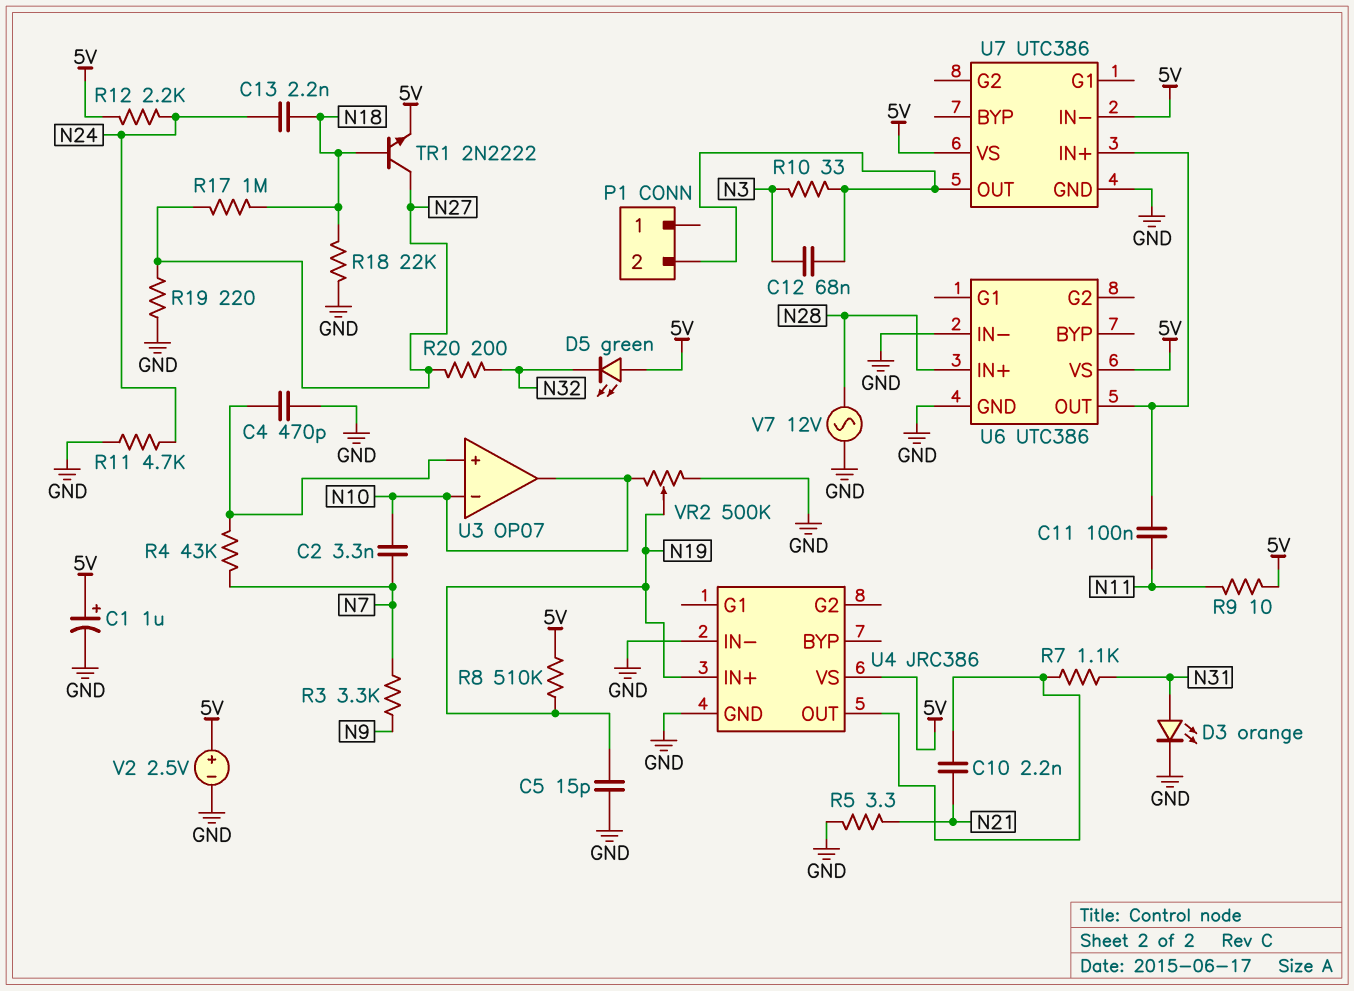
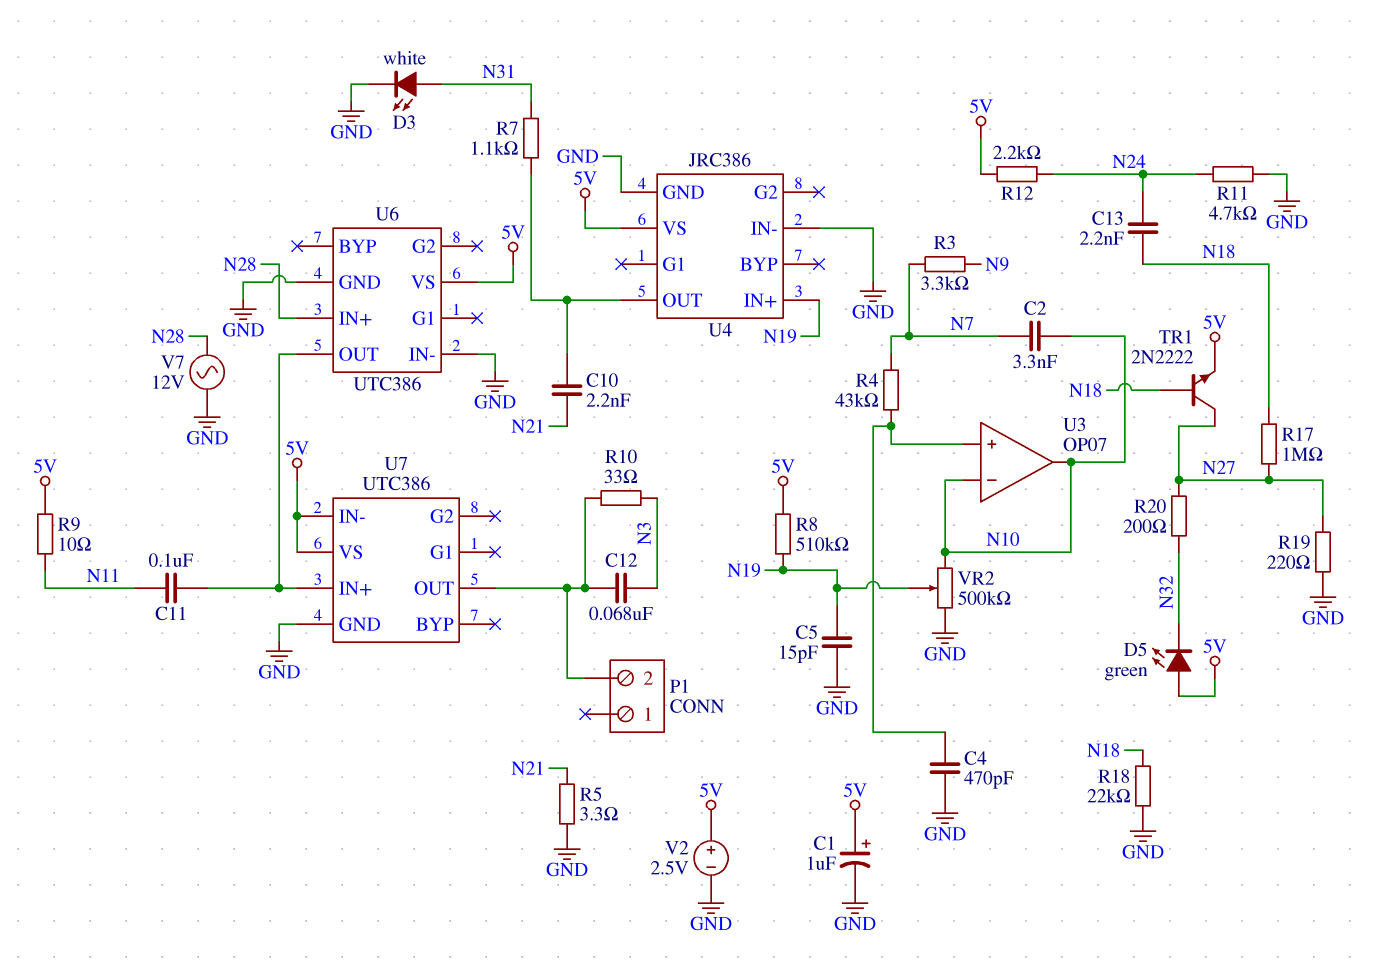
D3: LED orange (A N31, K GND) -> LED white (A N31, K GND)

